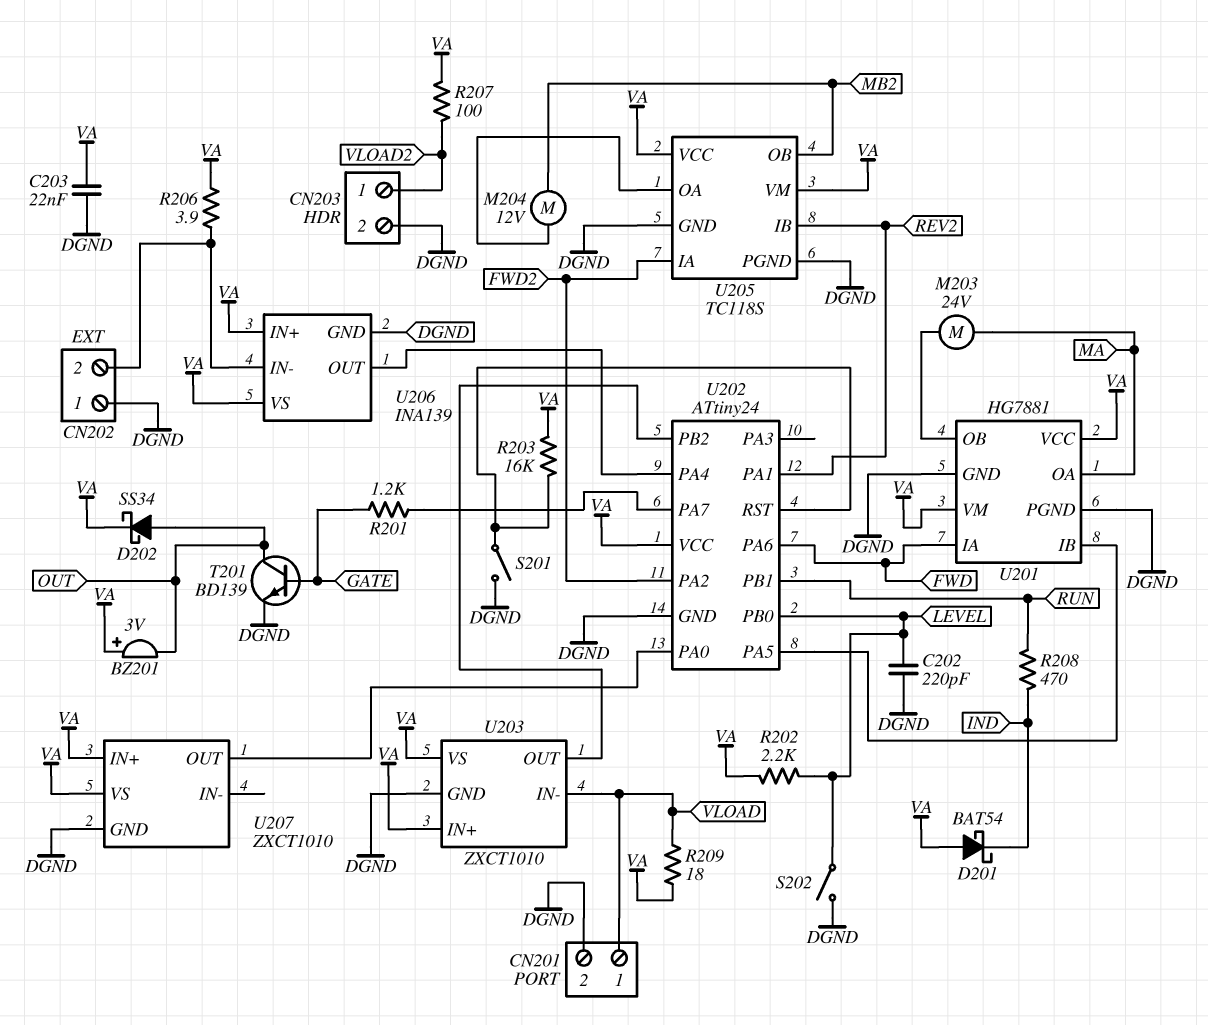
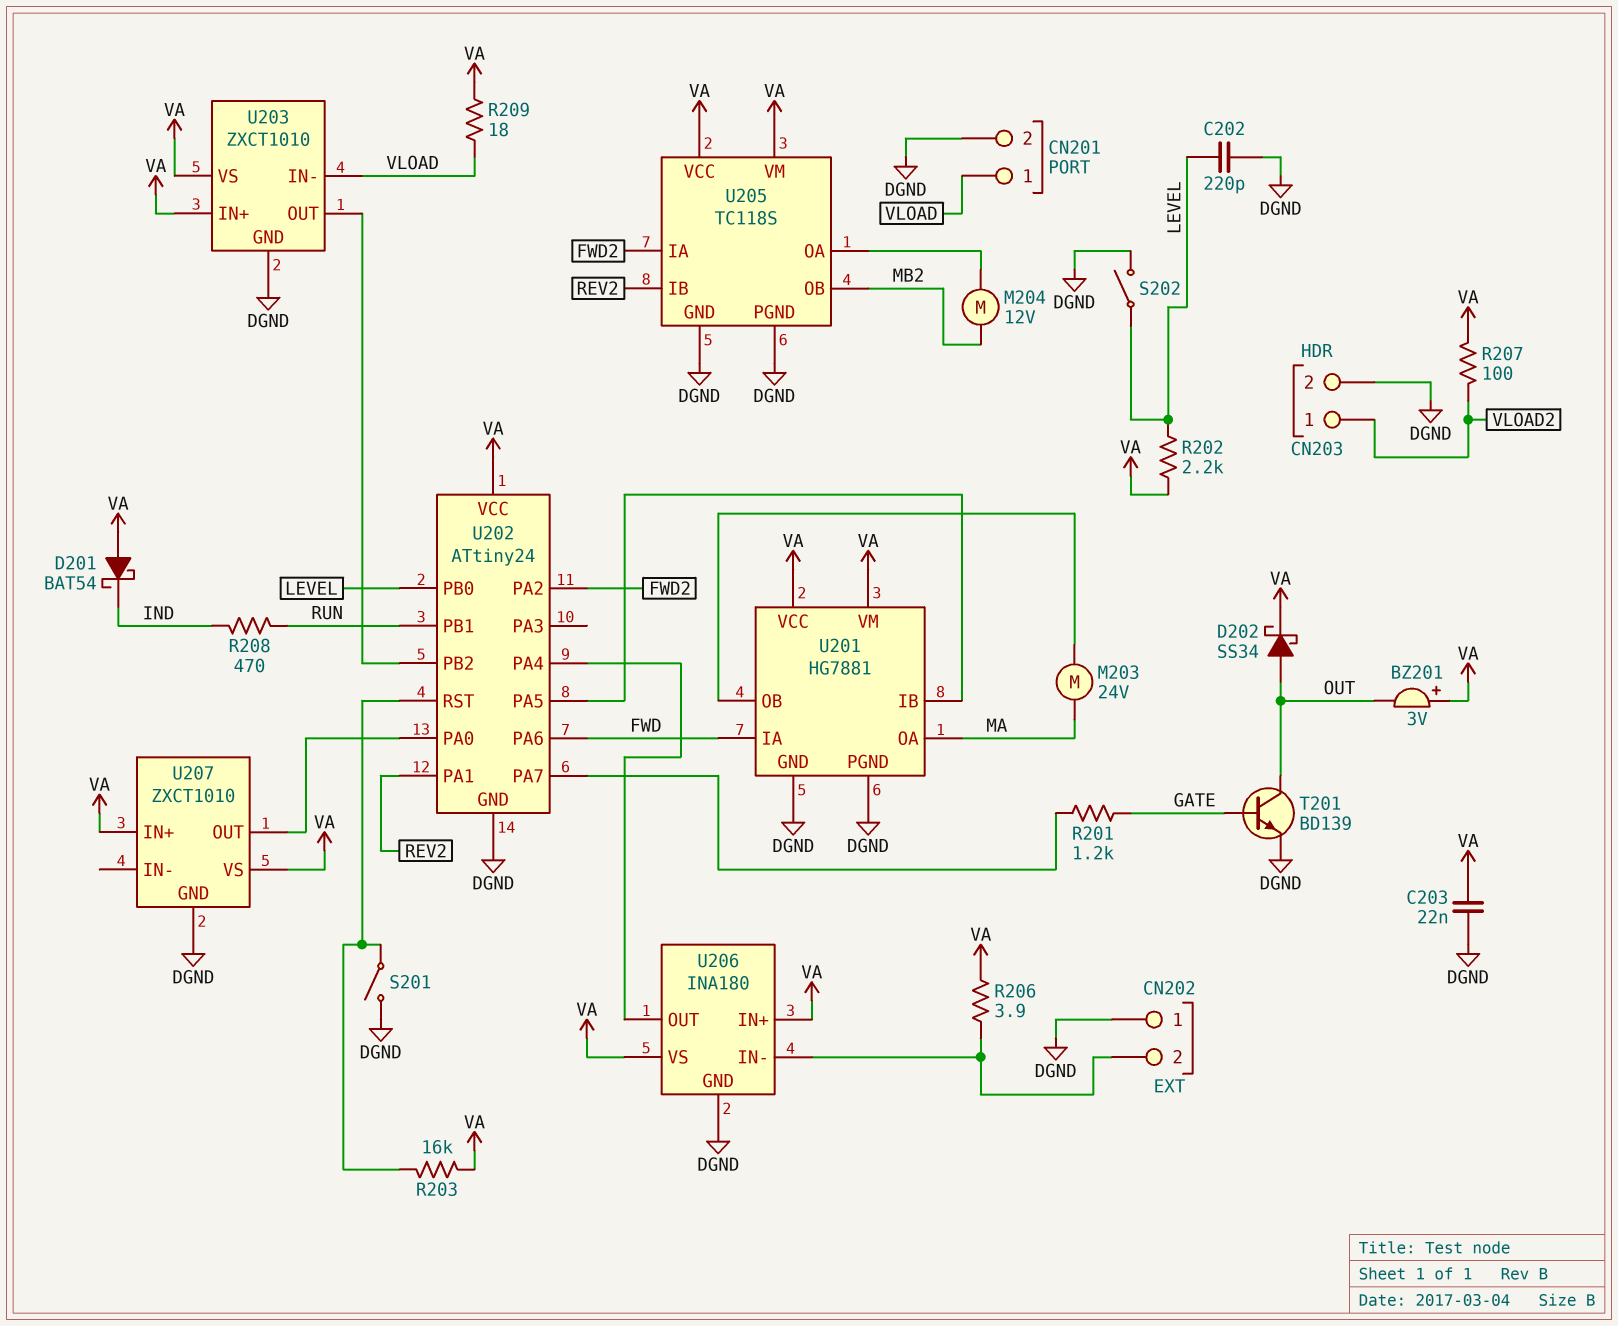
U206: INA139 -> INA180

